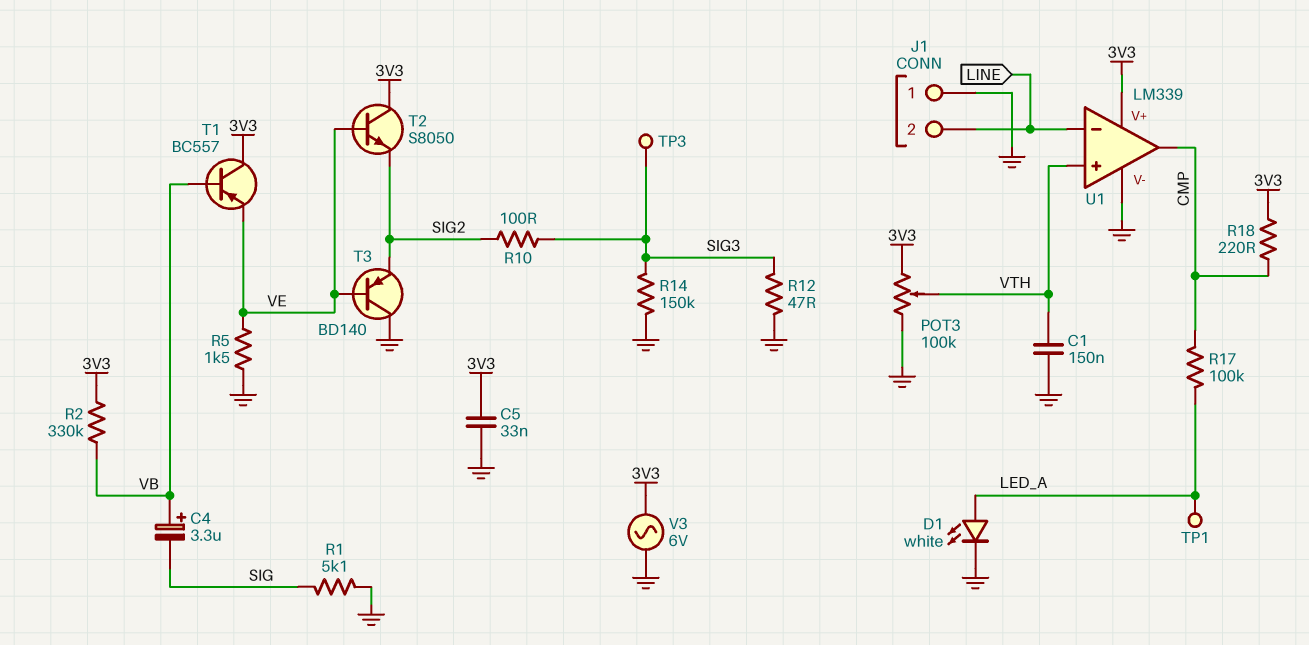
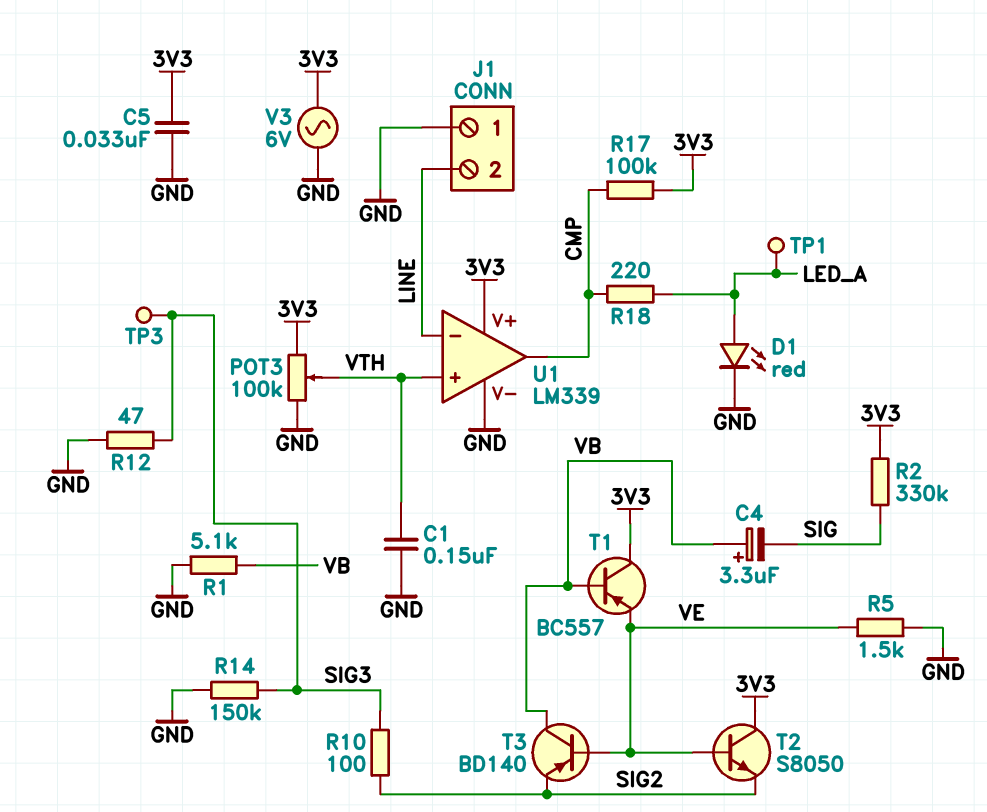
D1: LED white (A LED_A, K GND) -> LED red (A LED_A, K GND)
R1: 5.1k (GND, SIG) -> 5.1k (GND, VB)
R2: 330k (3V3, VB) -> 330k (3V3, SIG)
R17: 100k (CMP, LED_A) -> 100k (3V3, CMP)
R18: 220 (3V3, CMP) -> 220 (CMP, LED_A)
T3: PNP BD140 (B VE, C GND, E SIG2) -> PNP BD140 (B VE, C VB, E SIG2)

